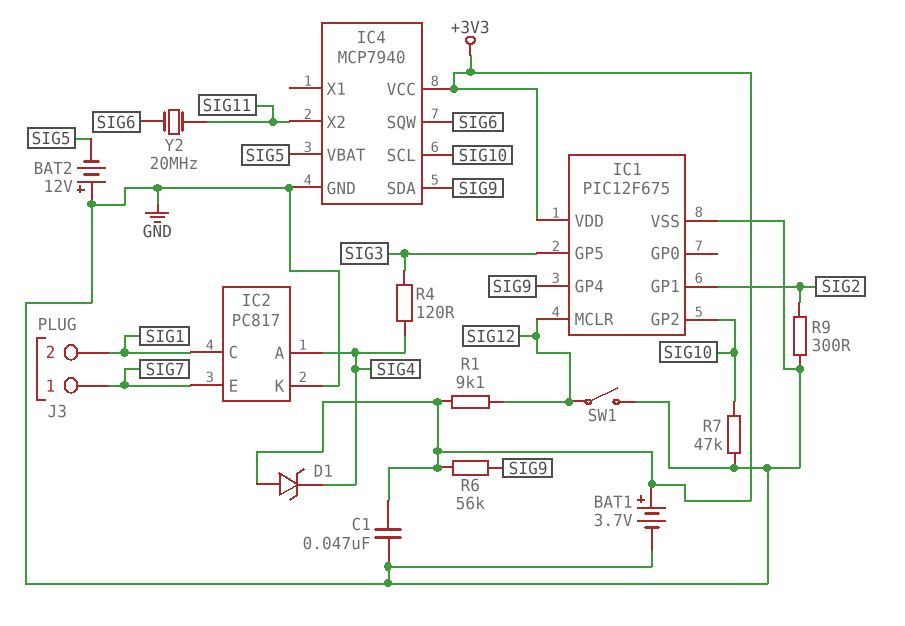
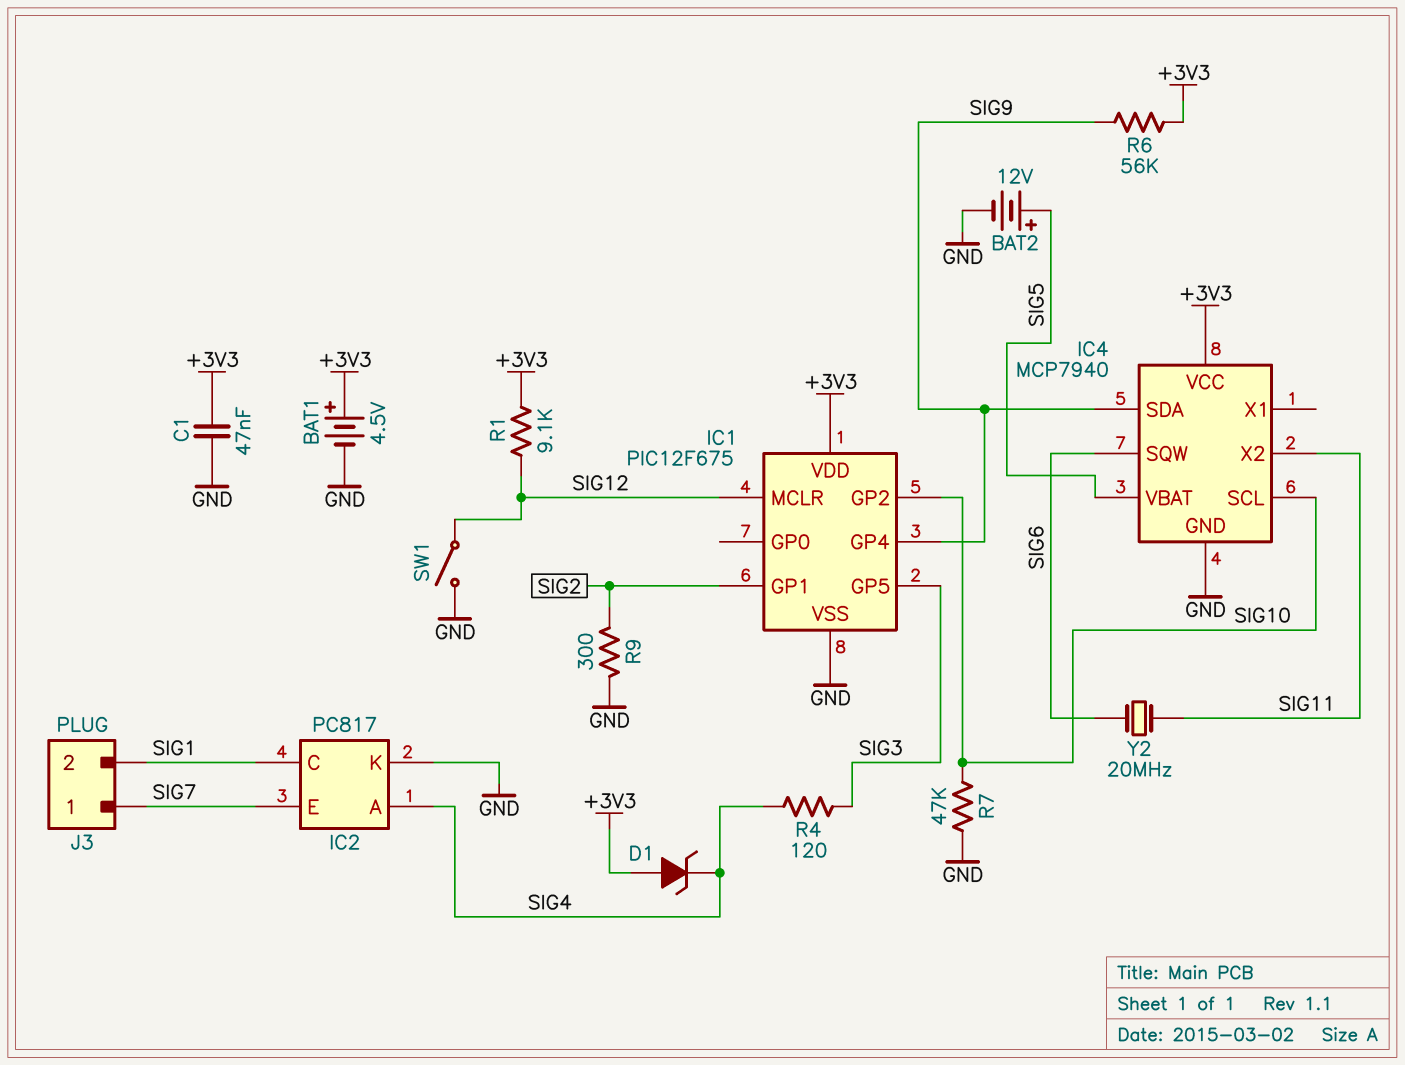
BAT1: 3.7V (plus +3V3, minus GND) -> 4.5V (plus +3V3, minus GND)
BAT2: 12V (plus GND, minus SIG5) -> 12V (plus SIG5, minus GND)

